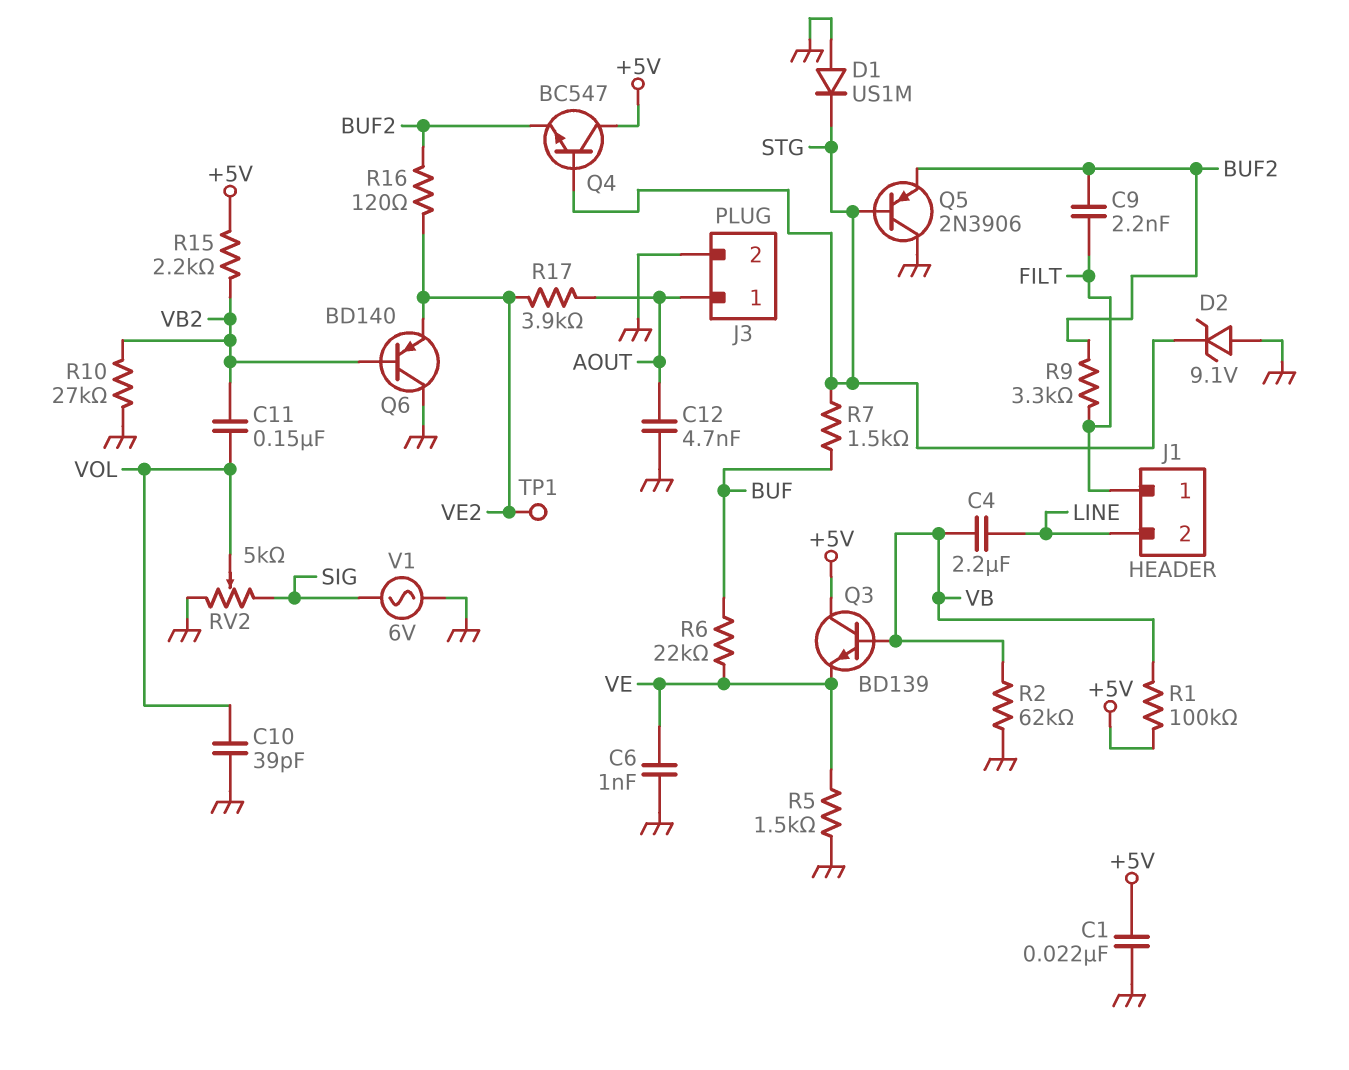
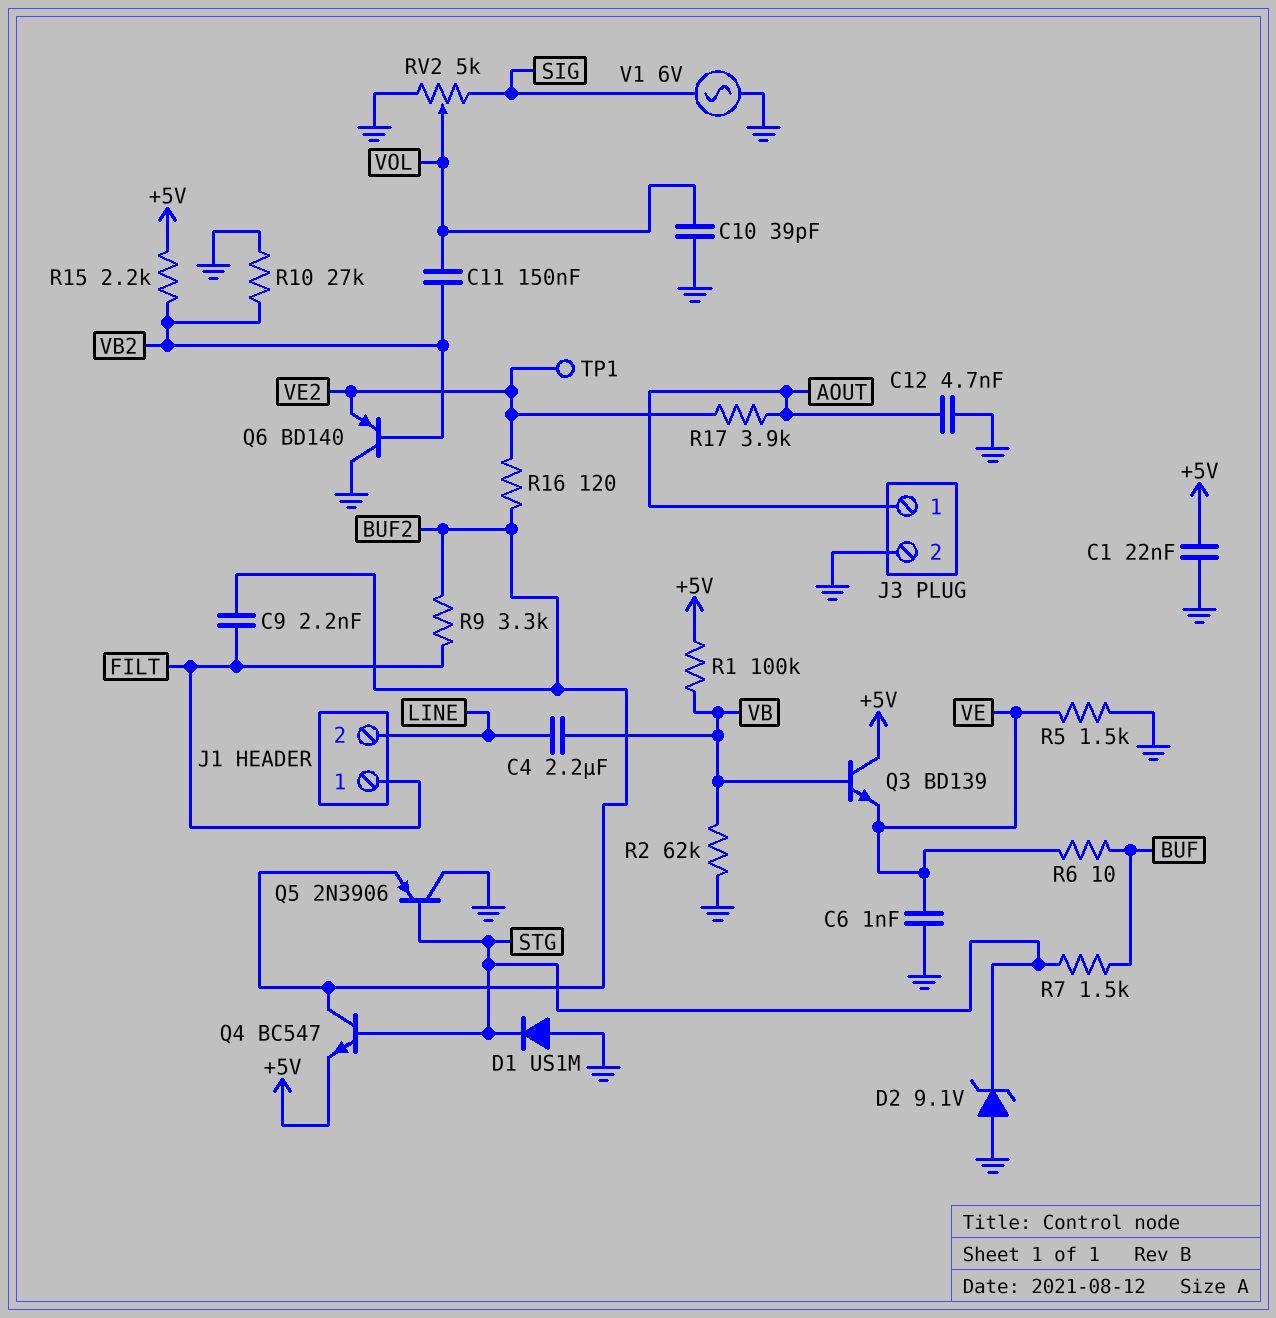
Q4: NPN BC547 (B STG, C +5V, E BUF2) -> NPN BC547 (B STG, C BUF2, E +5V)
R6: 22k (BUF, VE) -> 10 (BUF, VE)

